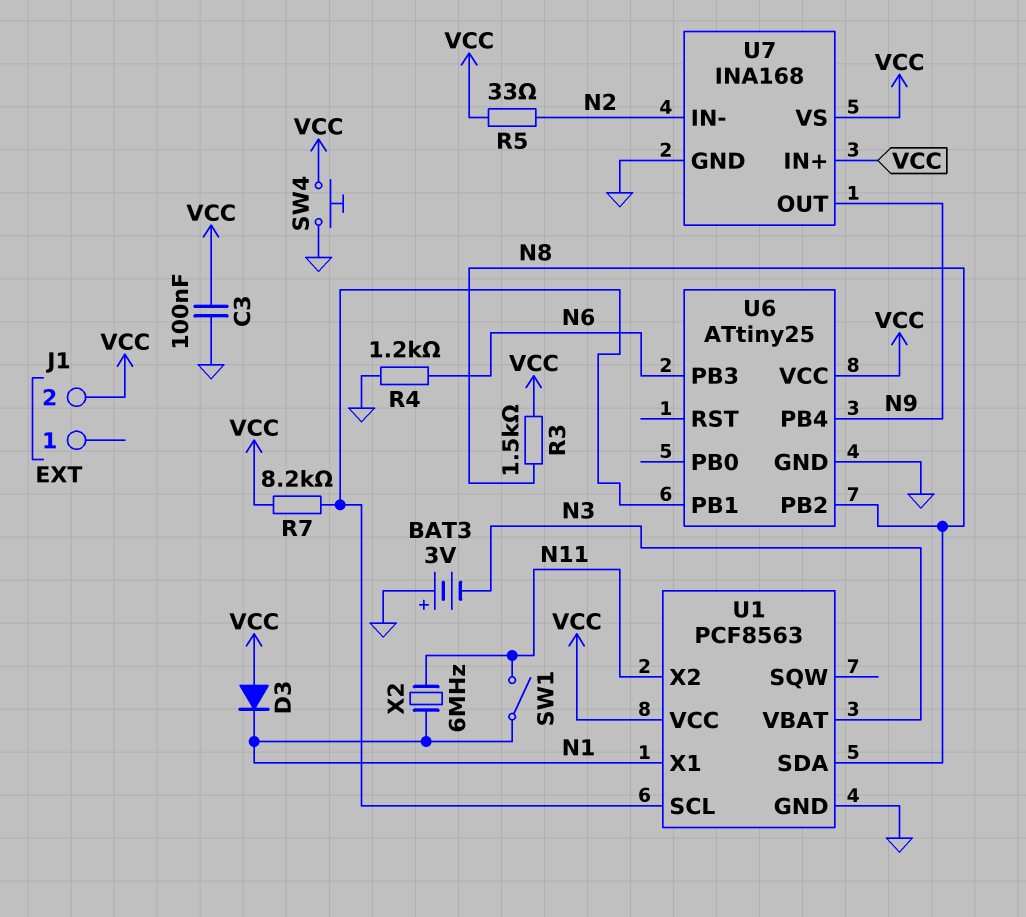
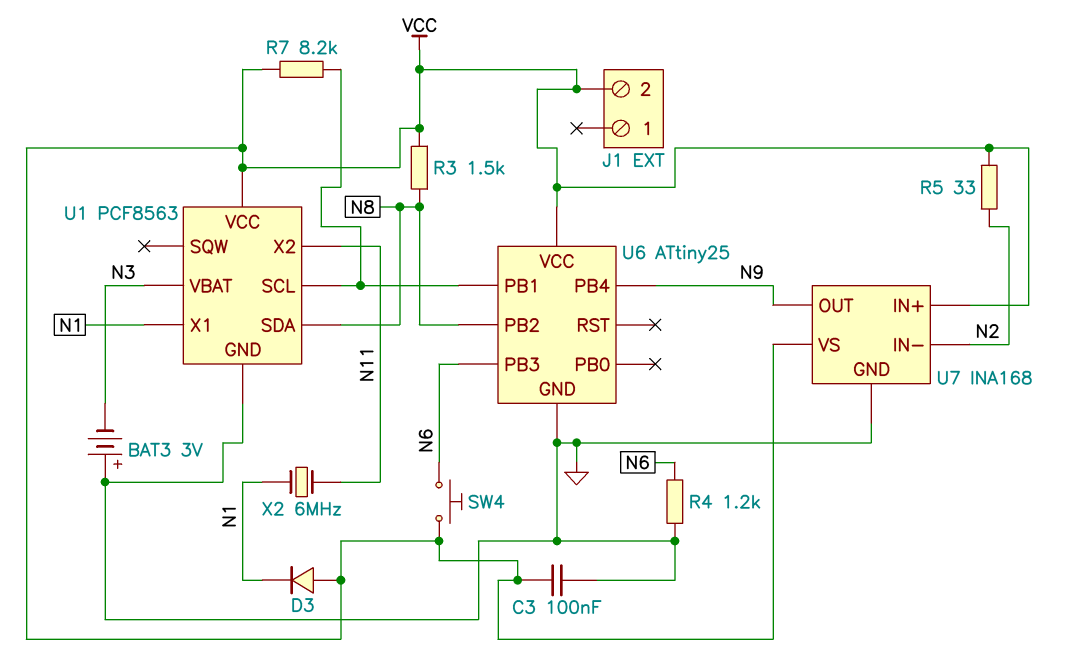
SW1: switch (N1, N11) -> none
SW4: button (GND, VCC) -> button (N6, VCC)

